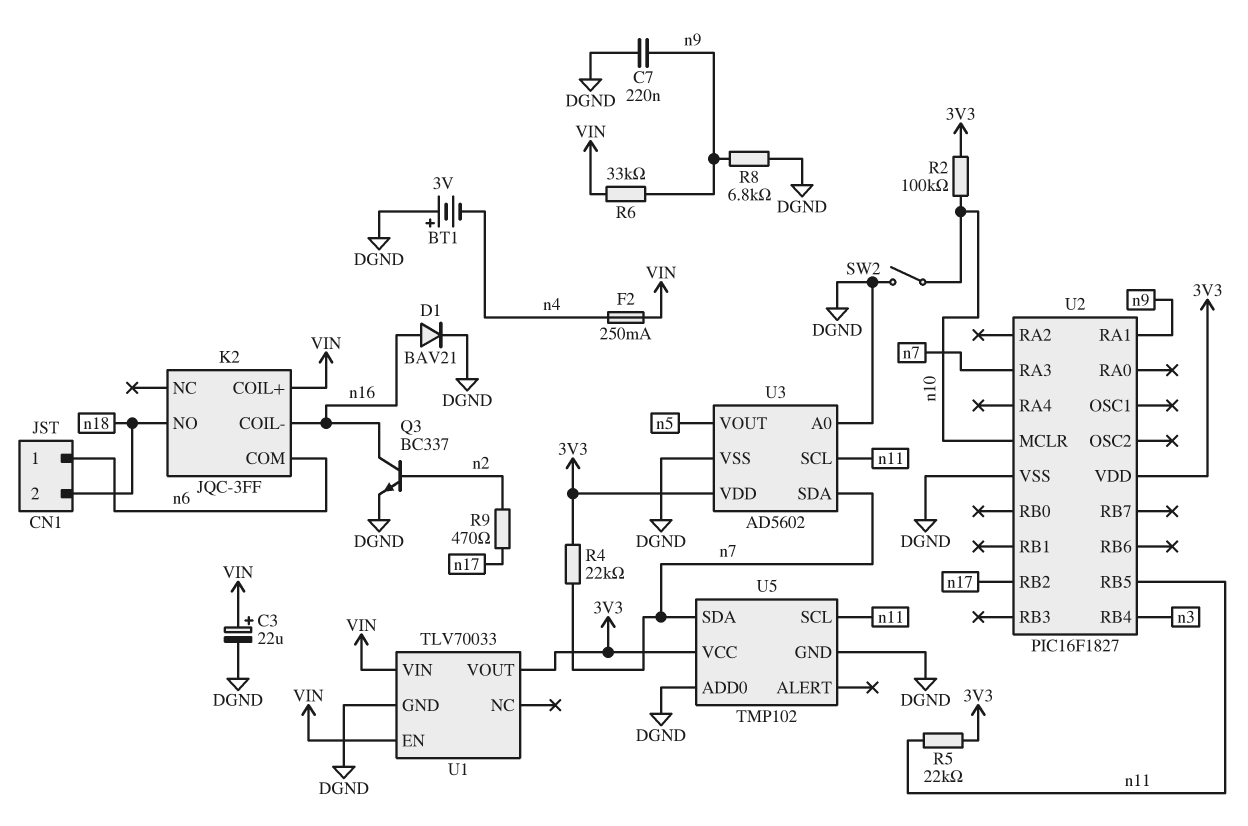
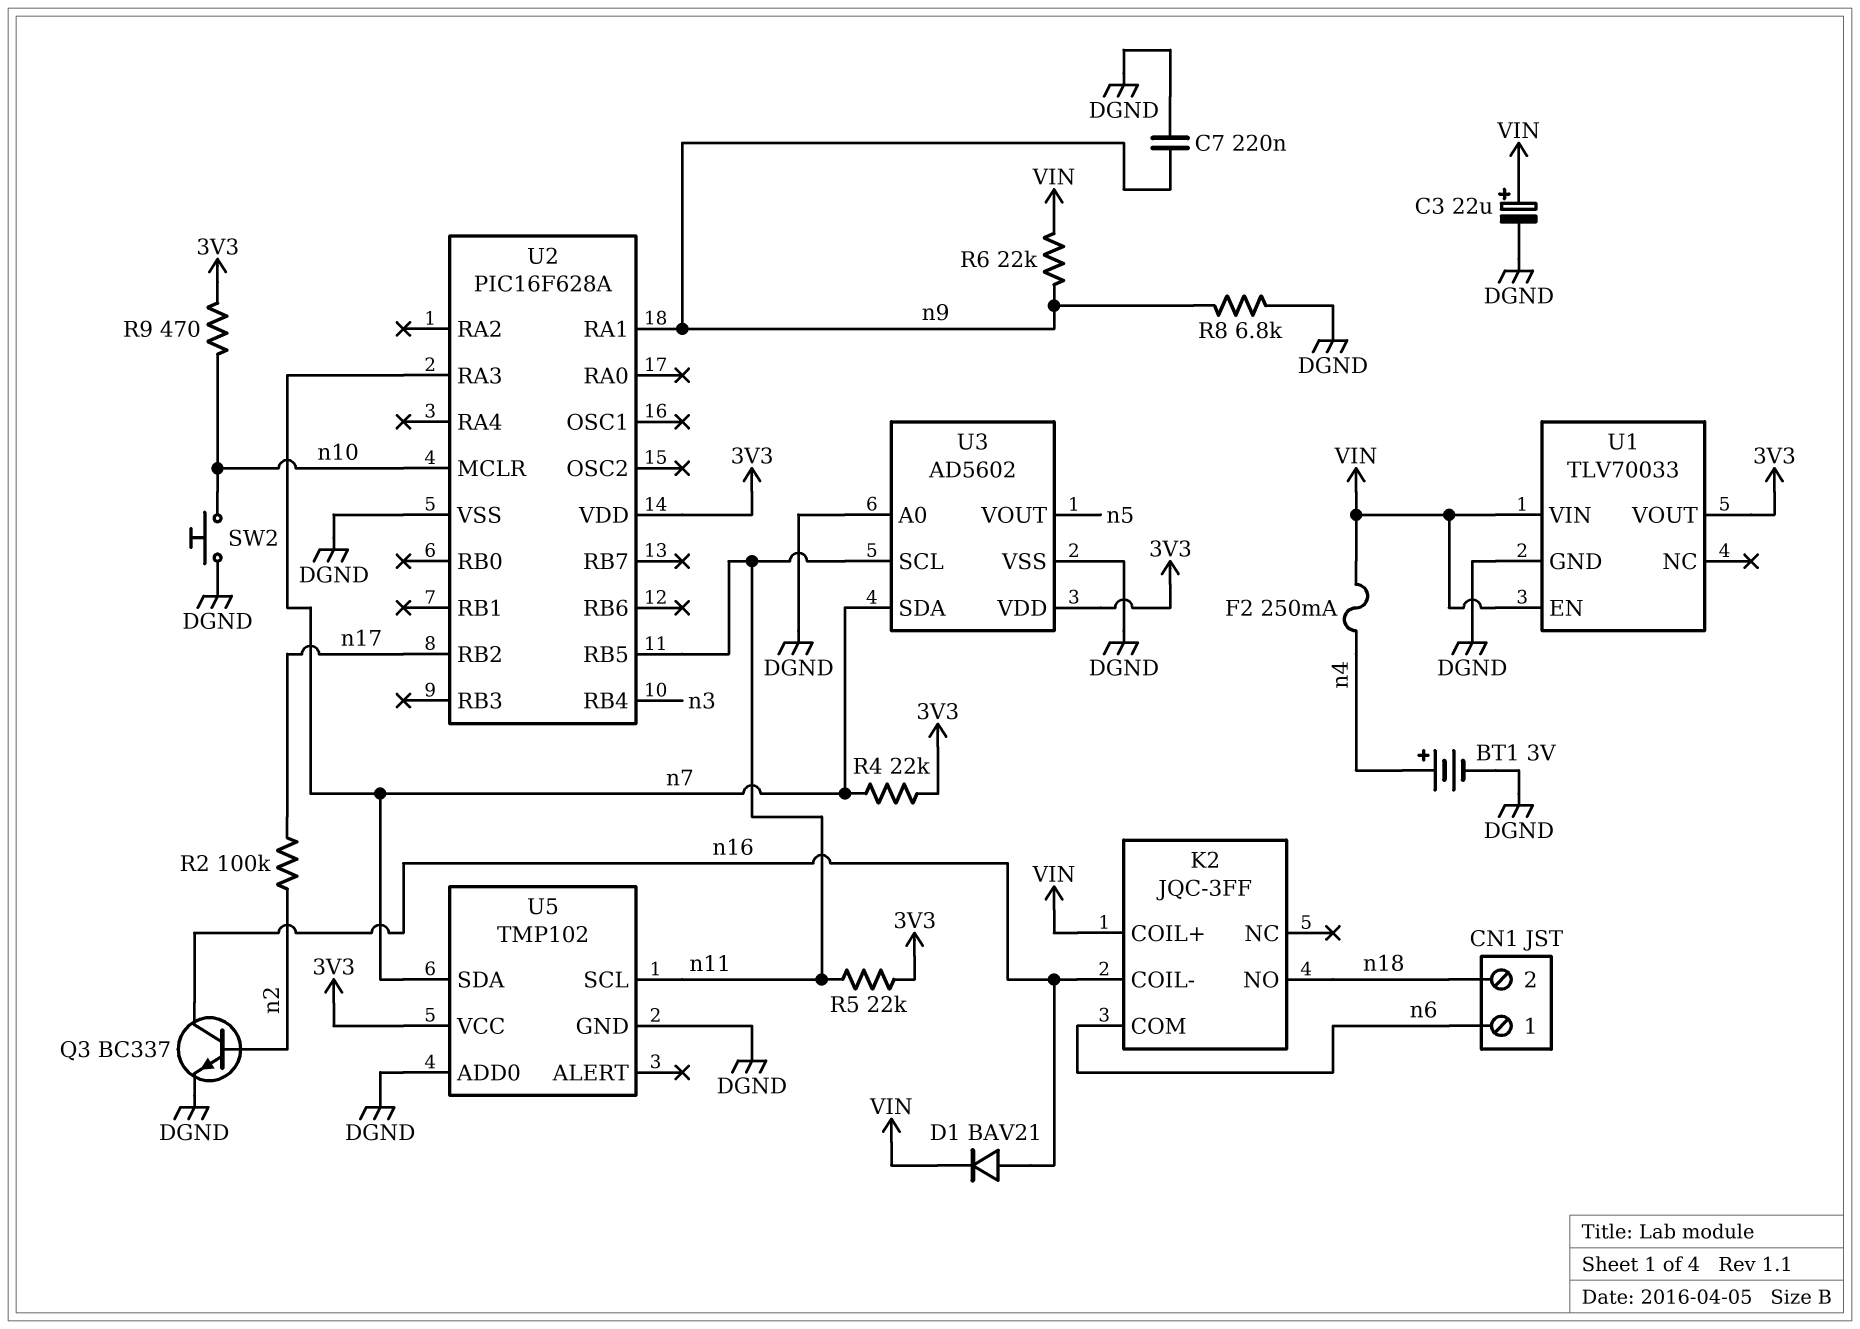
BT1: 3V (plus DGND, minus n4) -> 3V (plus n4, minus DGND)
D1: diode BAV21 (A n16, K DGND) -> diode BAV21 (A n16, K VIN)
R2: 100k (3V3, n10) -> 100k (n2, n17)
R6: 33k (VIN, n9) -> 22k (VIN, n9)
R9: 470 (n2, n17) -> 470 (3V3, n10)
SW2: switch (DGND, n10) -> button (DGND, n10)
U2: PIC16F1827 -> PIC16F628A

